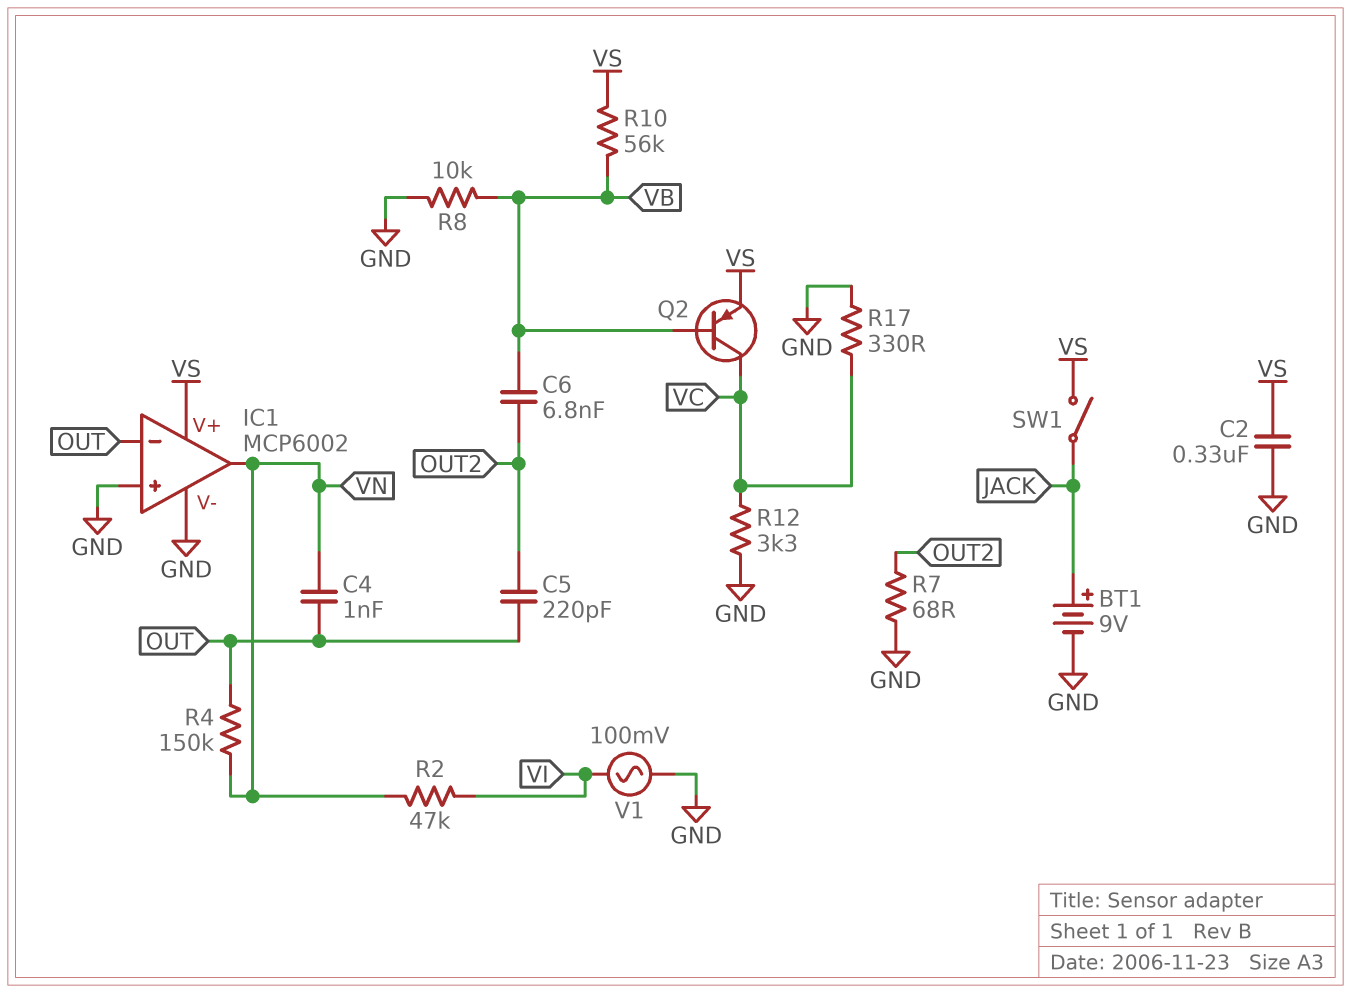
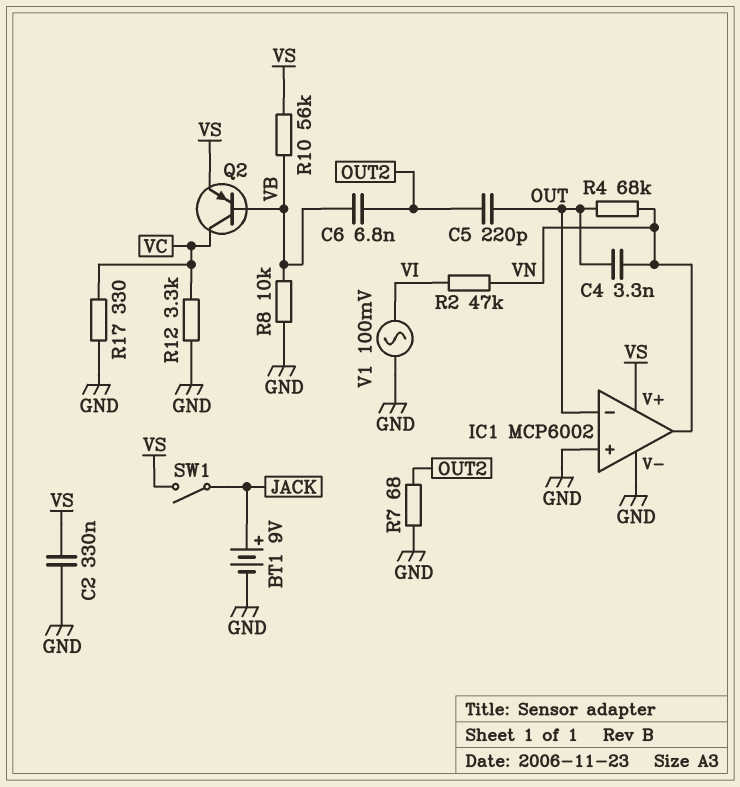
C4: 1nF (OUT, VN) -> 3.3nF (OUT, VN)
R4: 150k (OUT, VN) -> 68k (OUT, VN)

